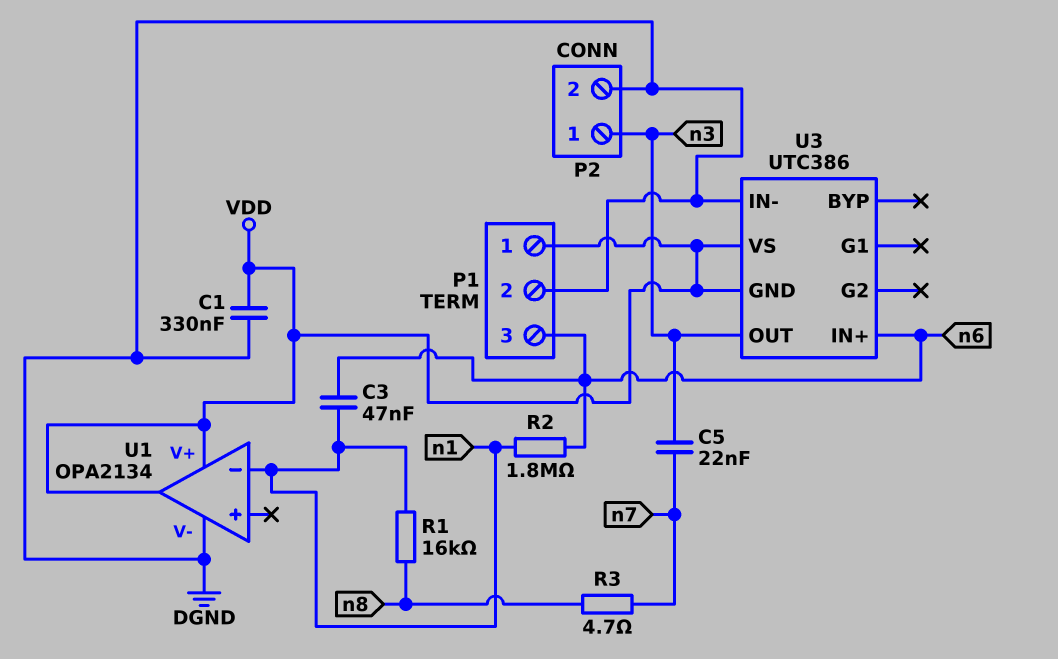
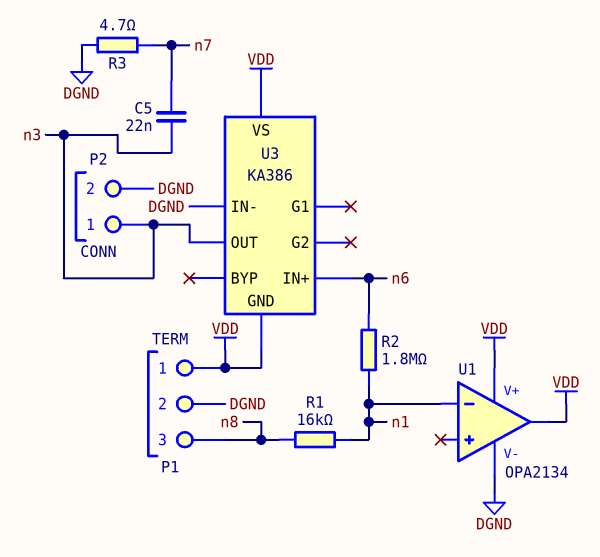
C1: 330nF (DGND, VDD) -> none
C3: 47nF (n1, n6) -> none
P1 pin 3: n6 -> n8
R3: 4.7 (n7, n8) -> 4.7 (DGND, n7)
U3: UTC386 -> KA386

